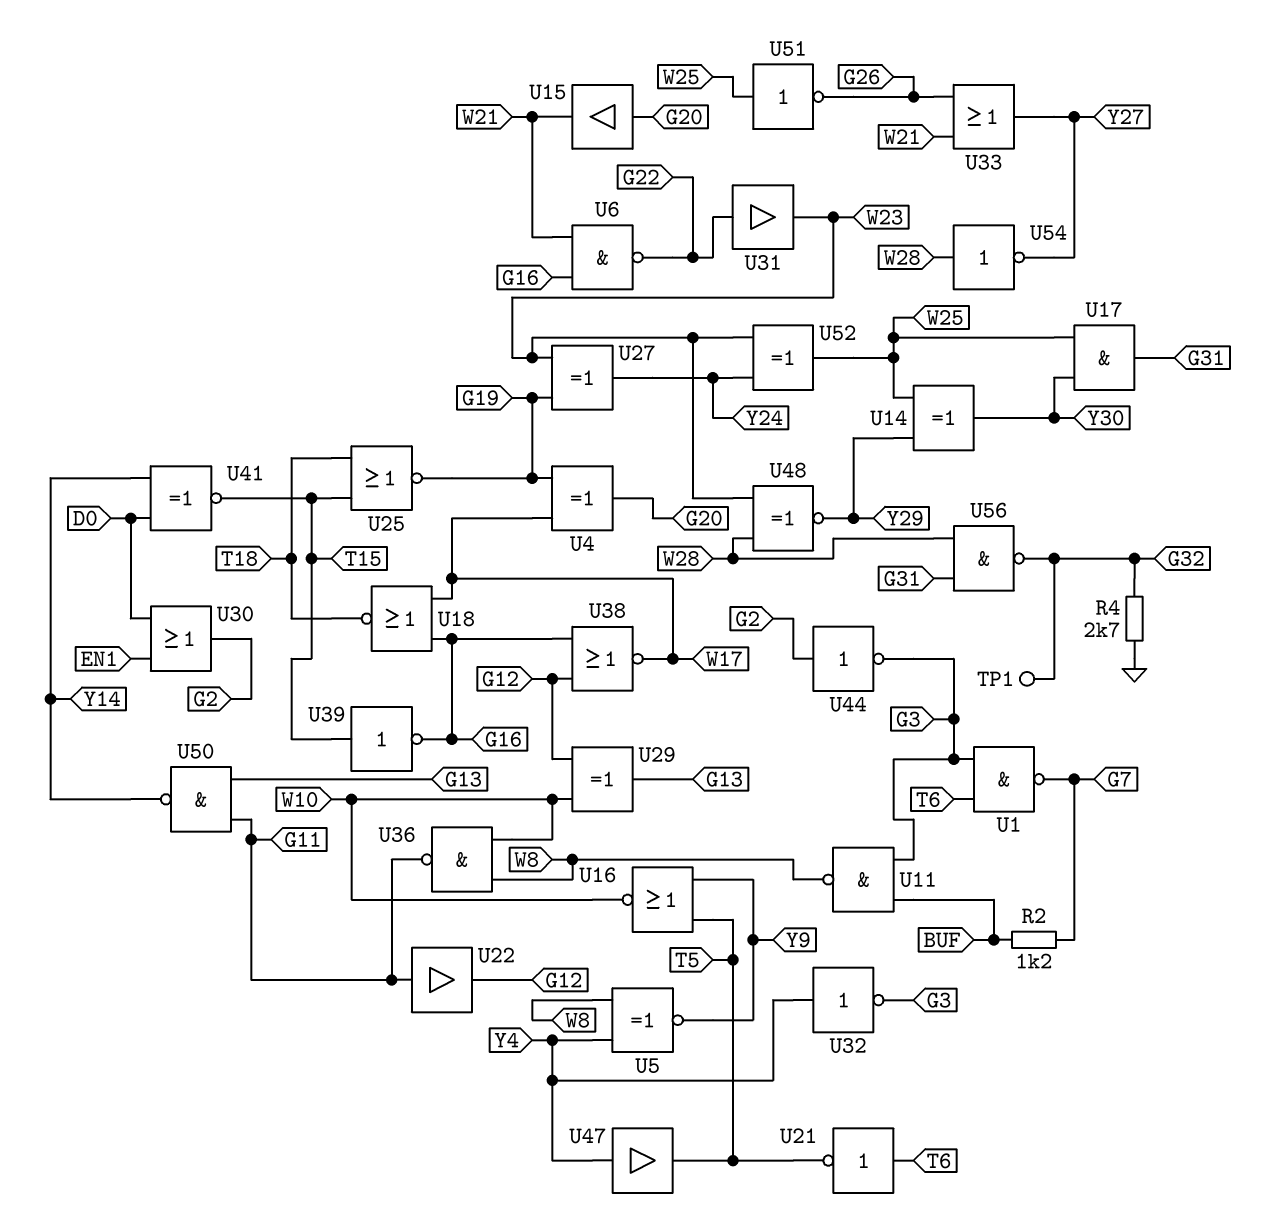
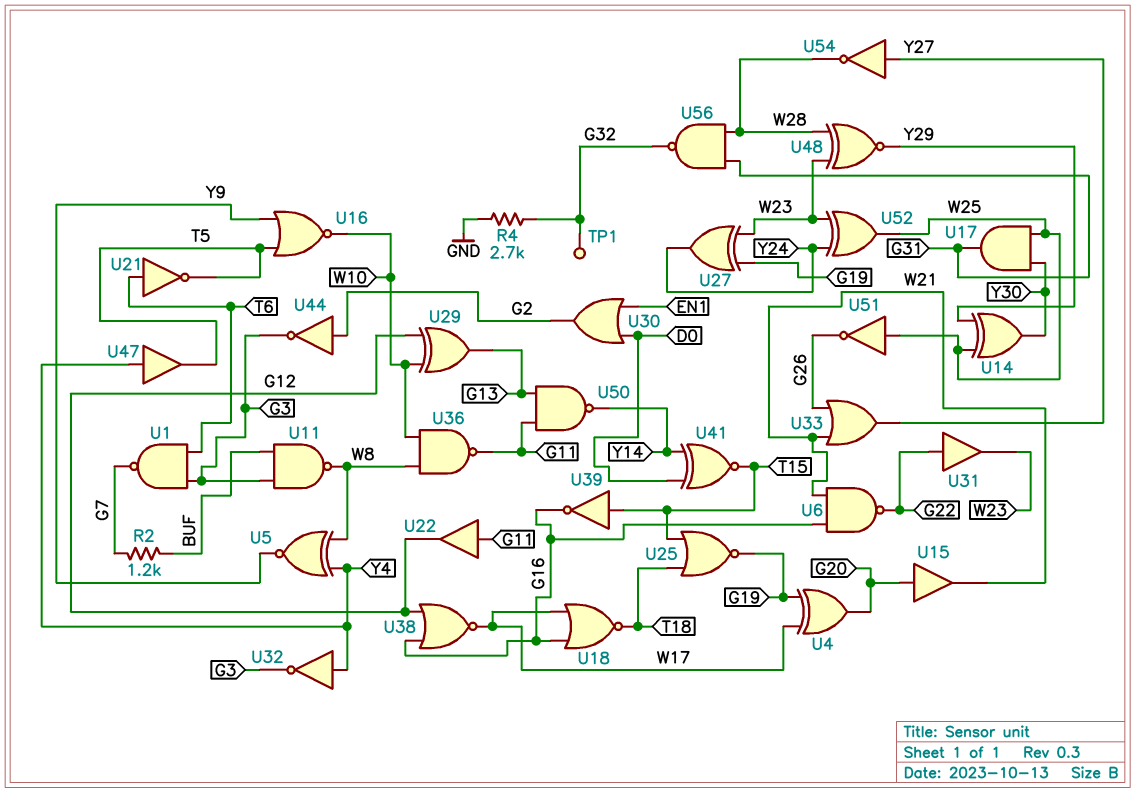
U54: NOT (in W28, out Y27) -> NOT (in Y27, out W28)

